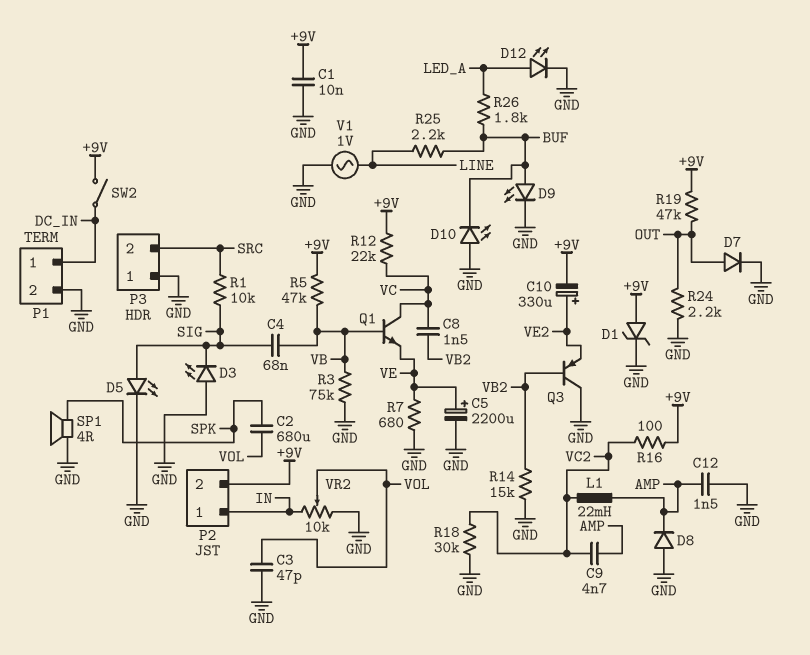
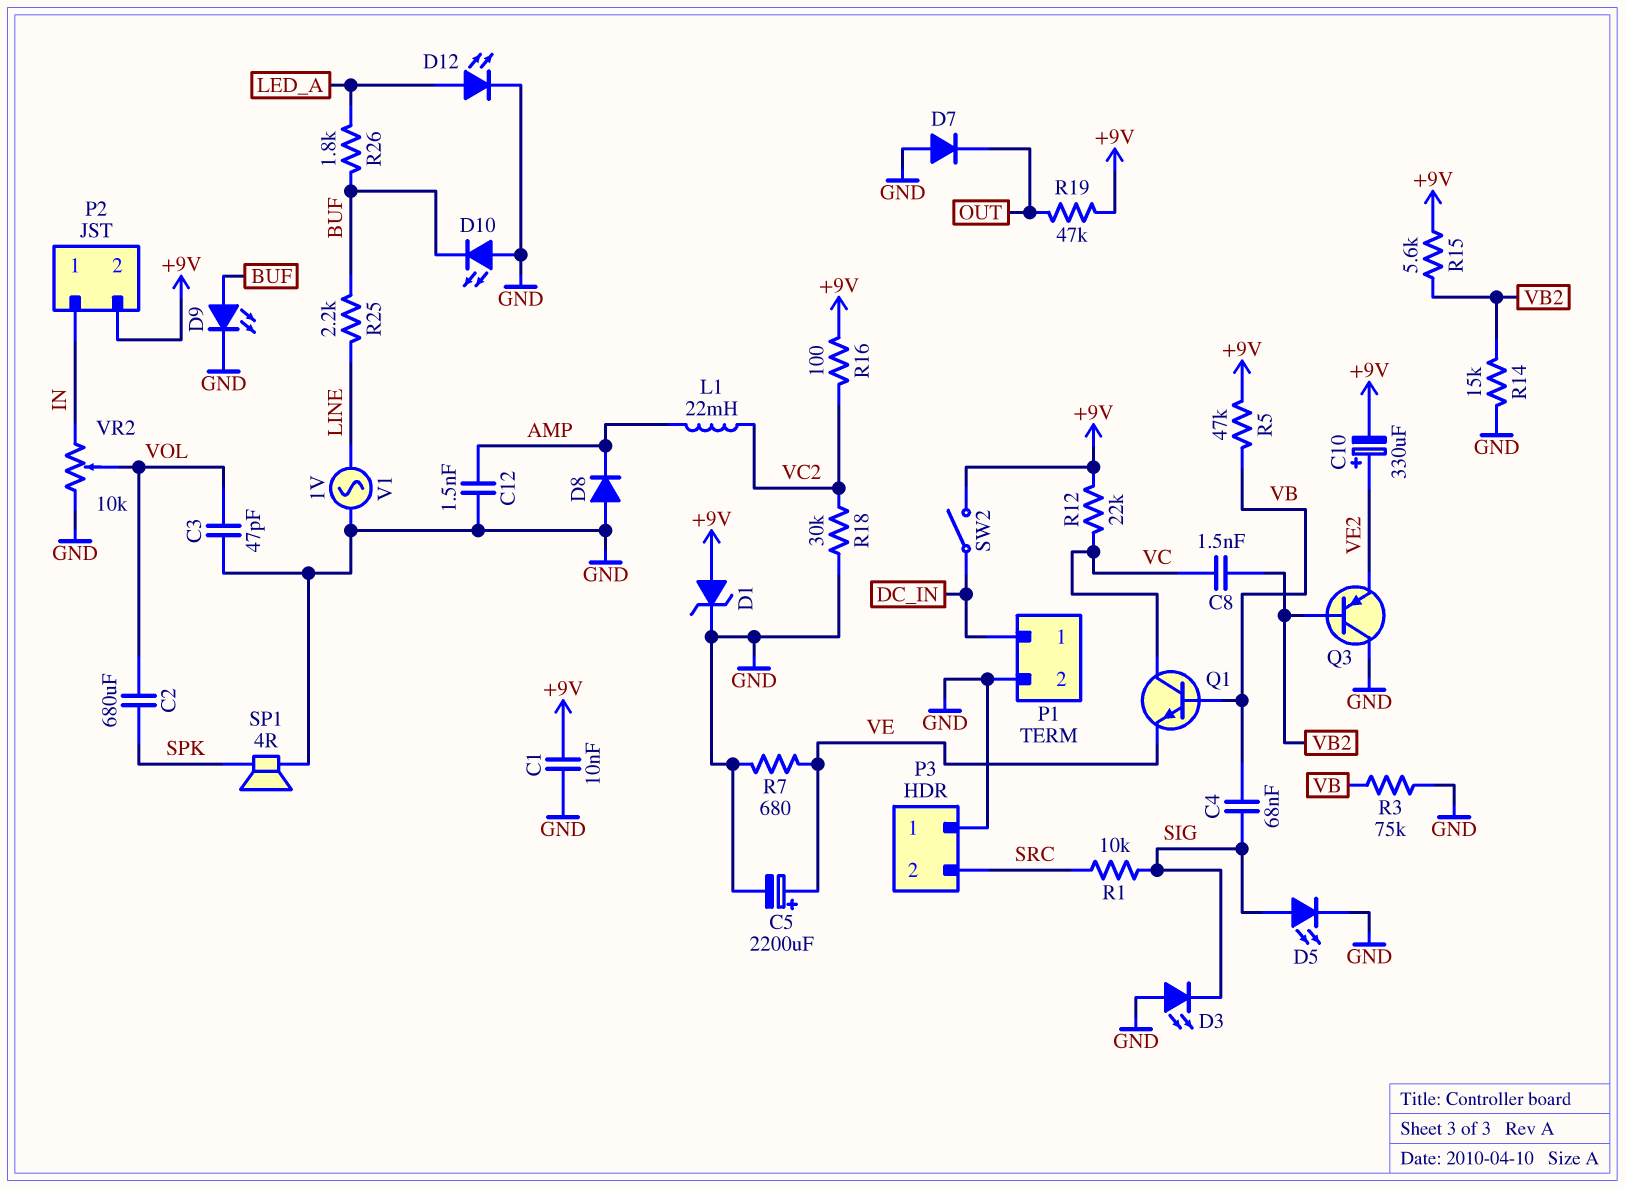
C9: 4.7nF (AMP, VC2) -> none
D7: diode (A OUT, K GND) -> diode (A GND, K OUT)
R15: none -> 5.6k (+9V, VB2)
R24: 2.2k (GND, OUT) -> none

